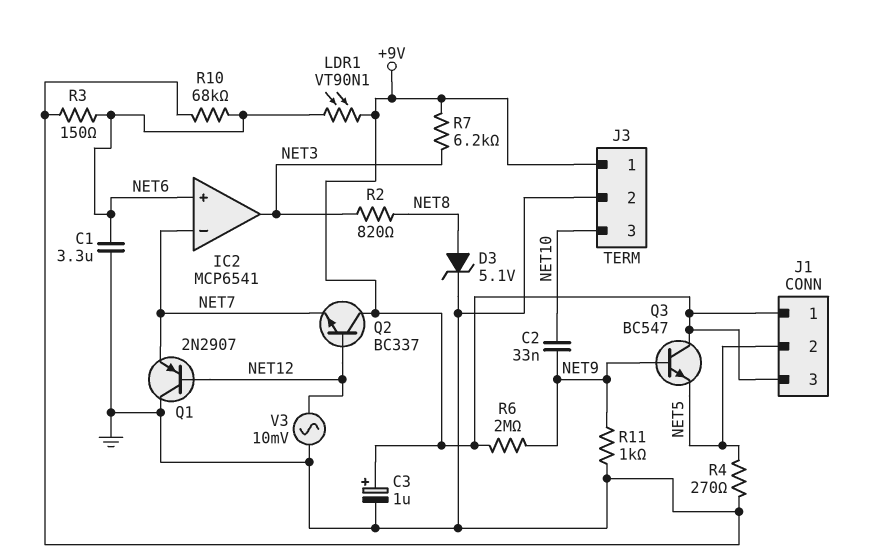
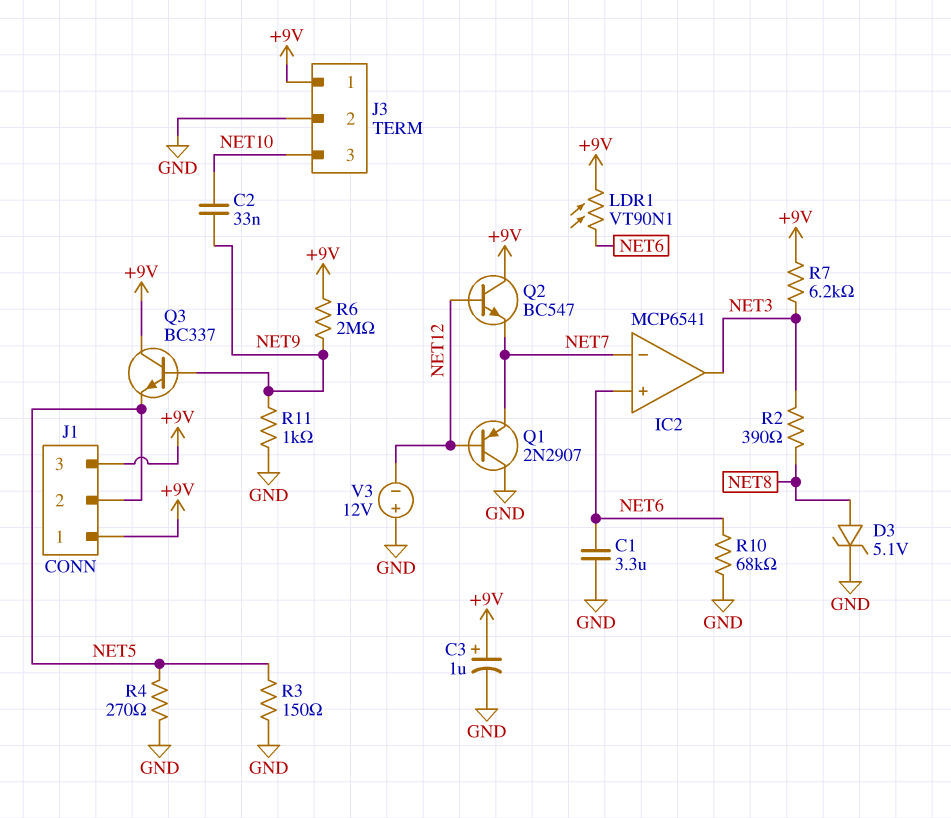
Q2: NPN BC337 (B NET12, C +9V, E NET7) -> NPN BC547 (B NET12, C +9V, E NET7)
Q3: NPN BC547 (B NET9, C +9V, E NET5) -> NPN BC337 (B NET9, C +9V, E NET5)
R2: 820 (NET3, NET8) -> 390 (NET3, NET8)
R3: 150 (GND, NET6) -> 150 (GND, NET5)
V3: AC 10mV (GND, NET12) -> 12V (plus GND, minus NET12)

